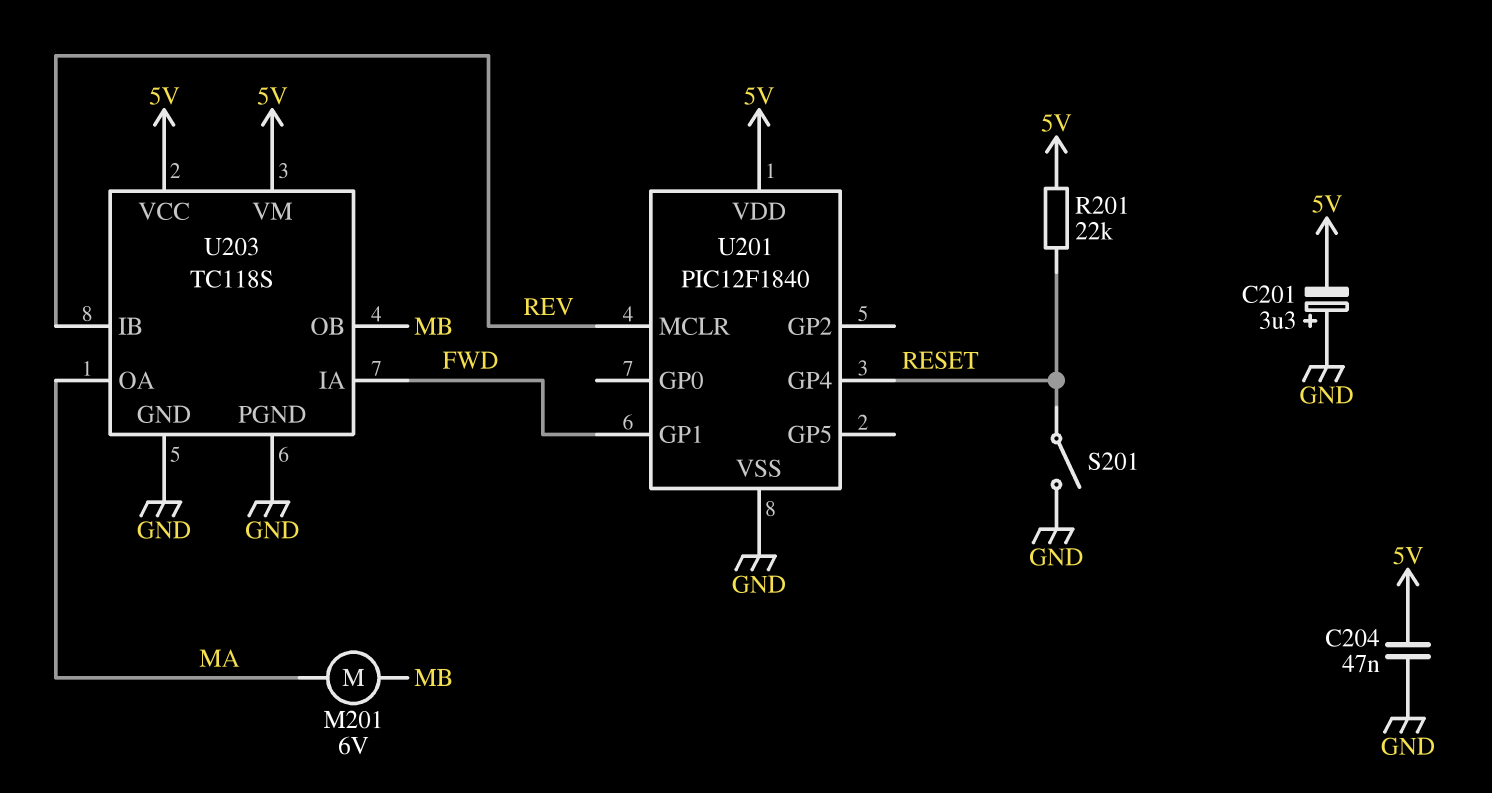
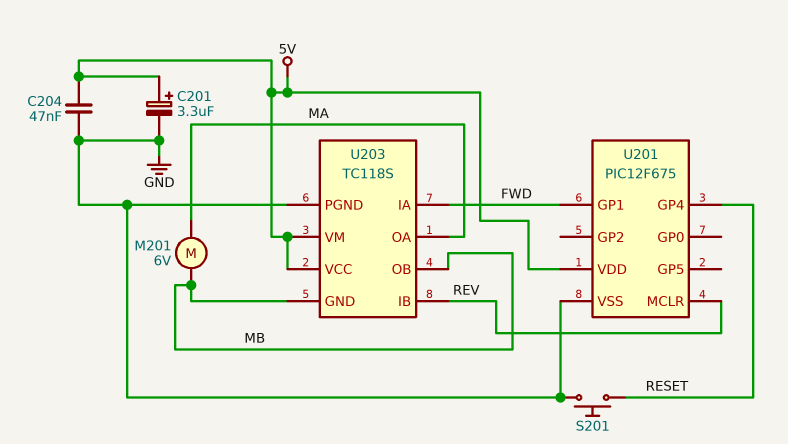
C201: 3.3uF (plus GND, minus 5V) -> 3.3uF (plus 5V, minus GND)
R201: 22k (5V, RESET) -> none
S201: switch (GND, RESET) -> button (GND, RESET)
U201: PIC12F1840 -> PIC12F675
U203 pin GND: GND -> MB

